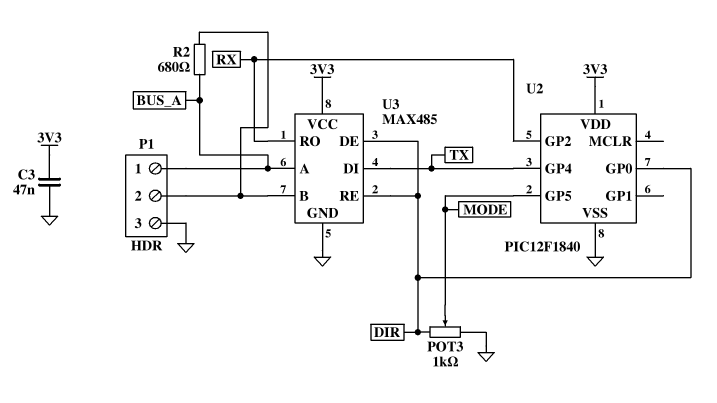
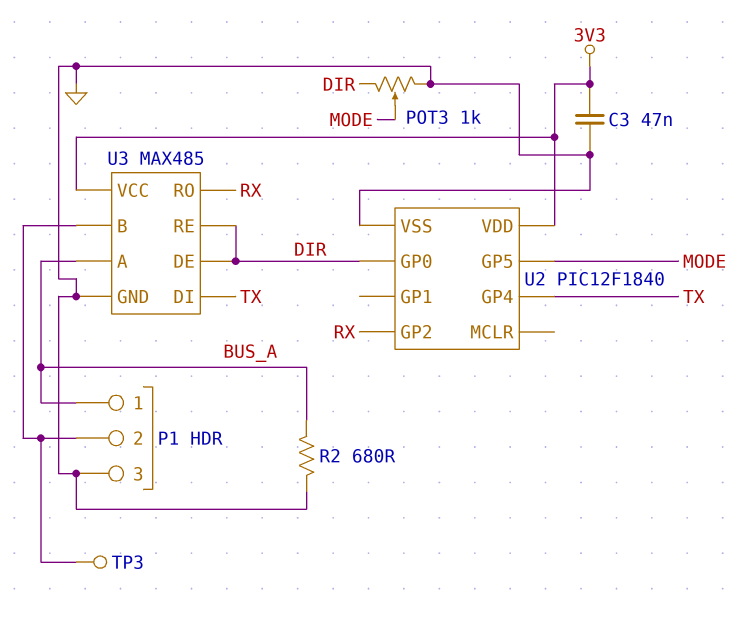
R2: 680 (BUS_A, P1/2) -> 680 (BUS_A, GND)
TP3: none -> test point (P1/2)

